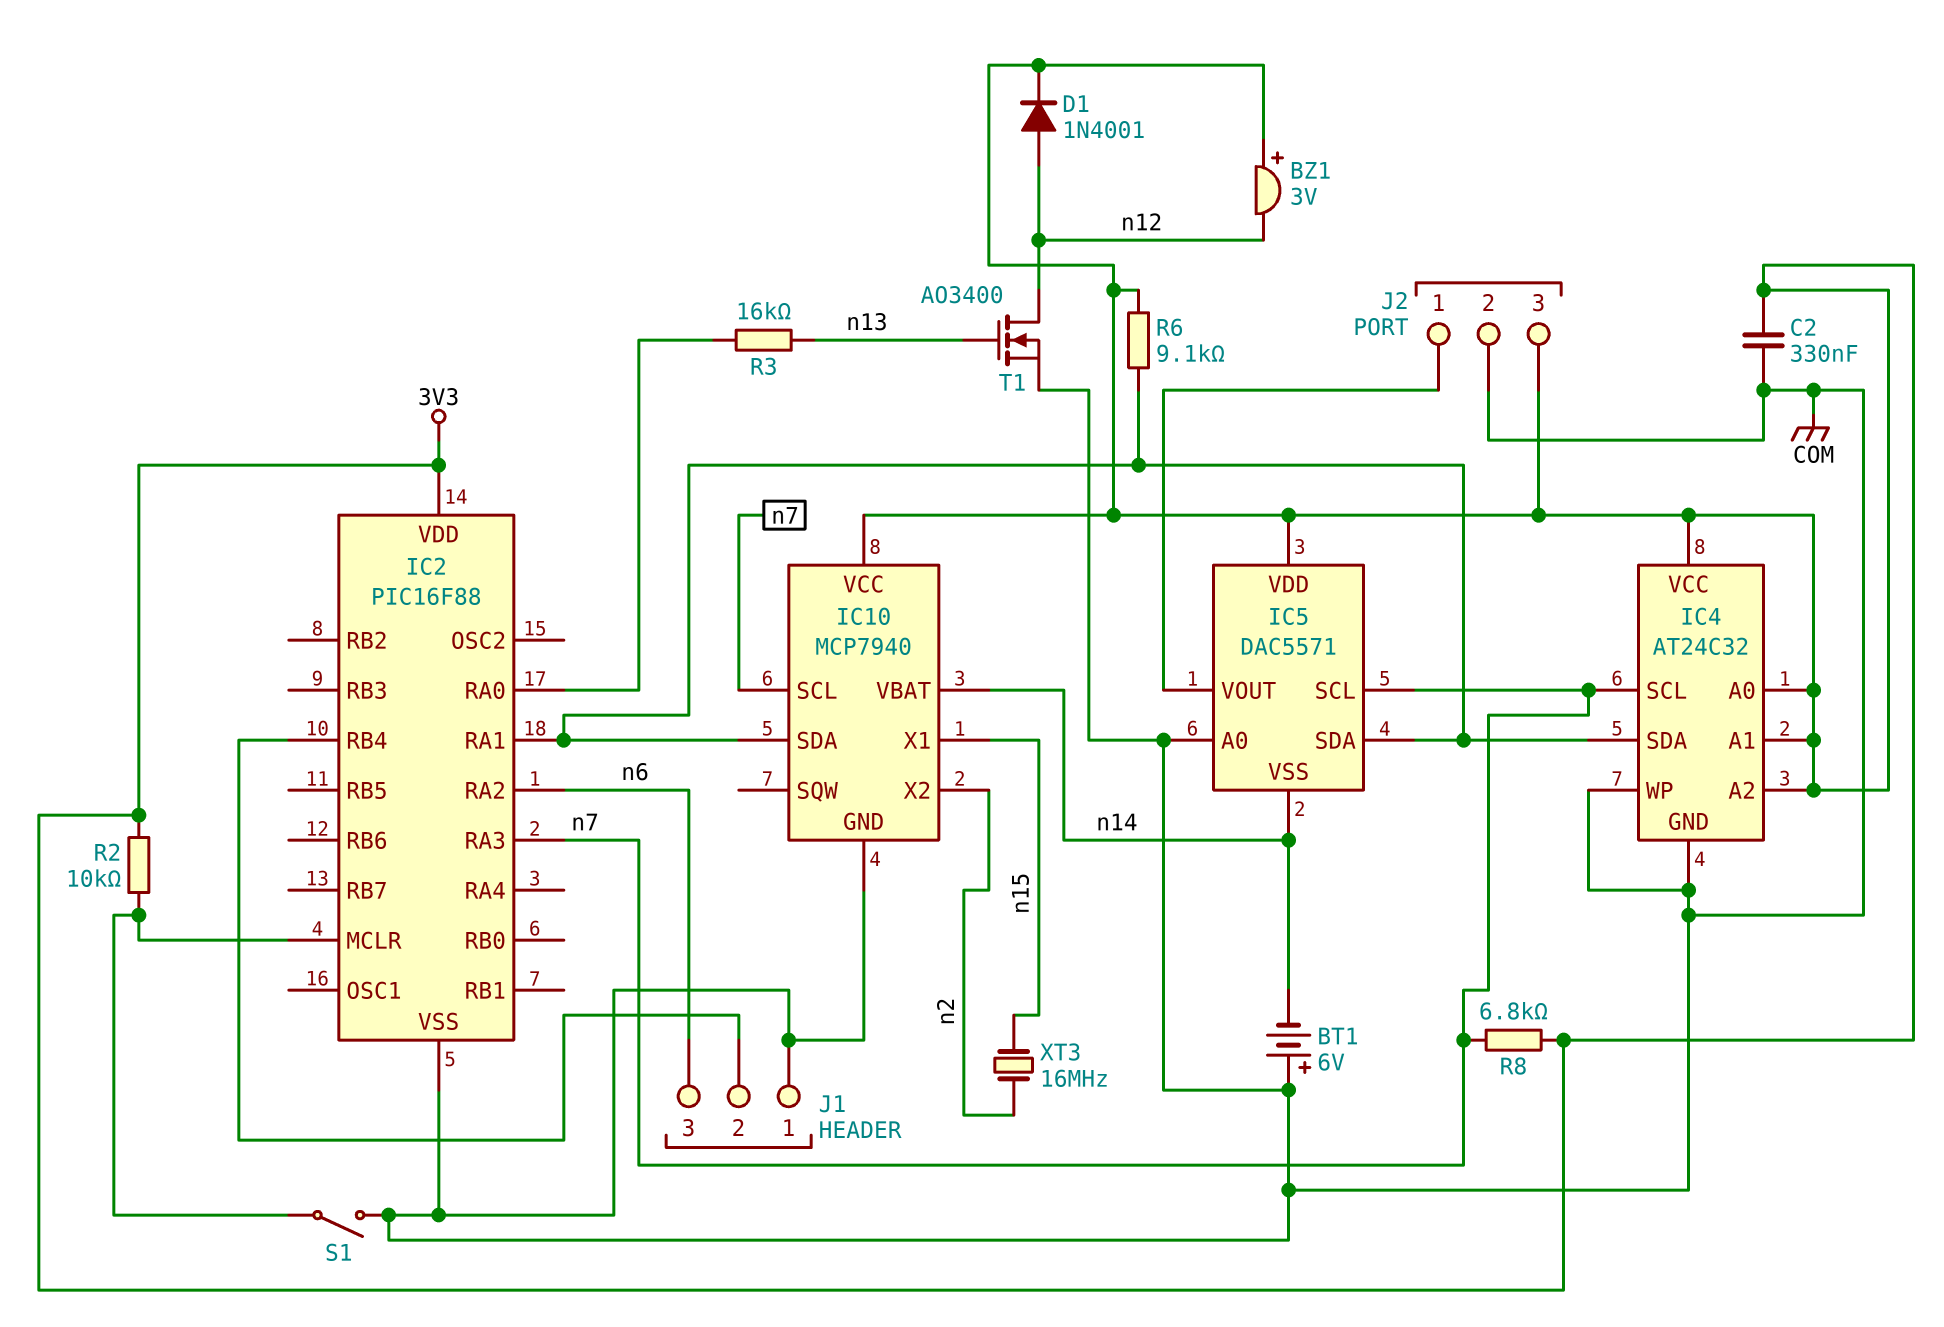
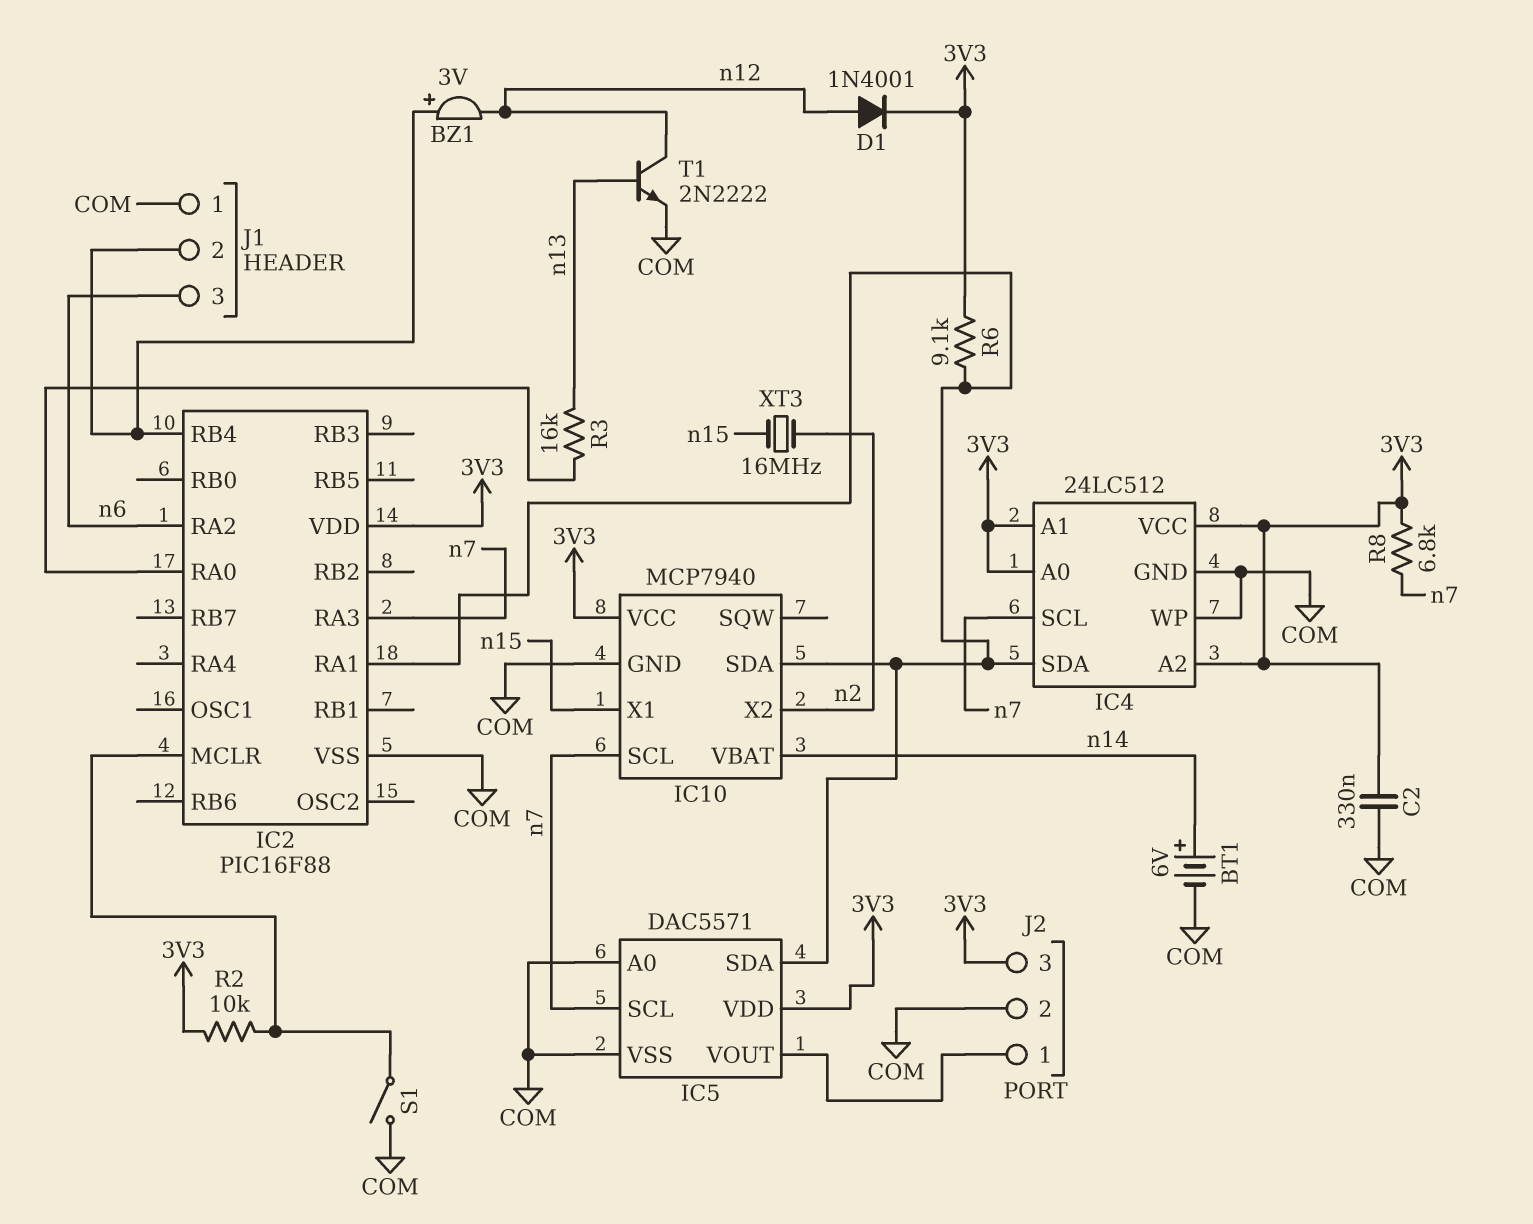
BT1: 6V (plus COM, minus n14) -> 6V (plus n14, minus COM)
BZ1: buzzer 3V (plus 3V3, minus n12) -> buzzer 3V (plus IC2/RB4, minus n12)
IC4: AT24C32 -> 24LC512
IC5 pin VSS: n14 -> COM
T1: NMOS AO3400 (G n13, D n12, S COM) -> NPN 2N2222 (B n13, C n12, E COM)

